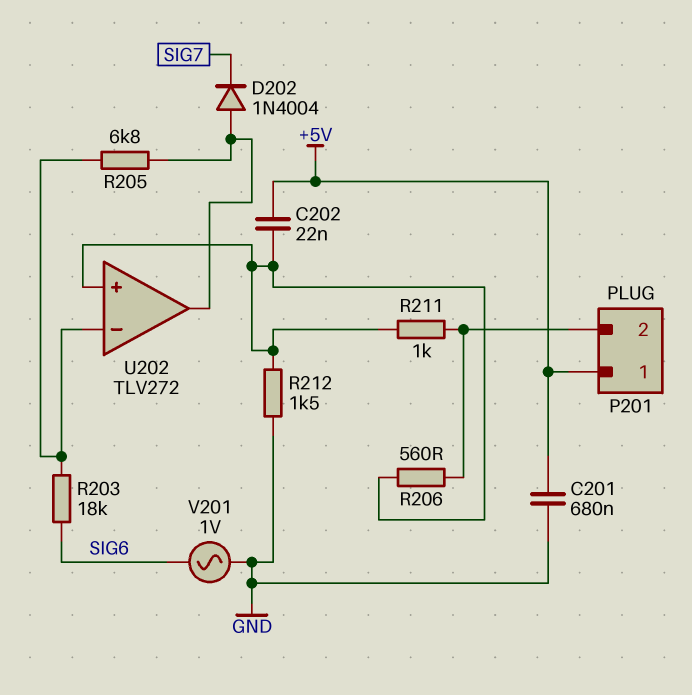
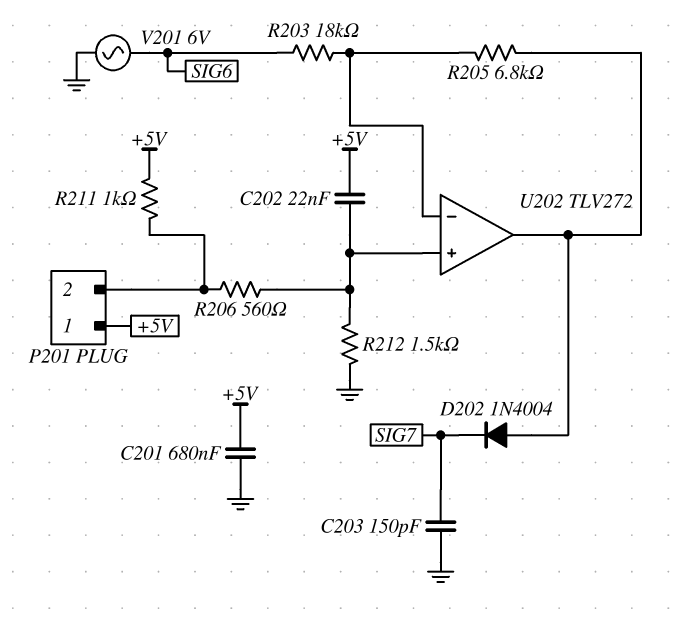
C203: none -> 150pF (GND, SIG7)
R211: 1k (P201/2, U202/in+) -> 1k (+5V, P201/2)
V201: AC 1V (GND, SIG6) -> AC 6V (GND, SIG6)

